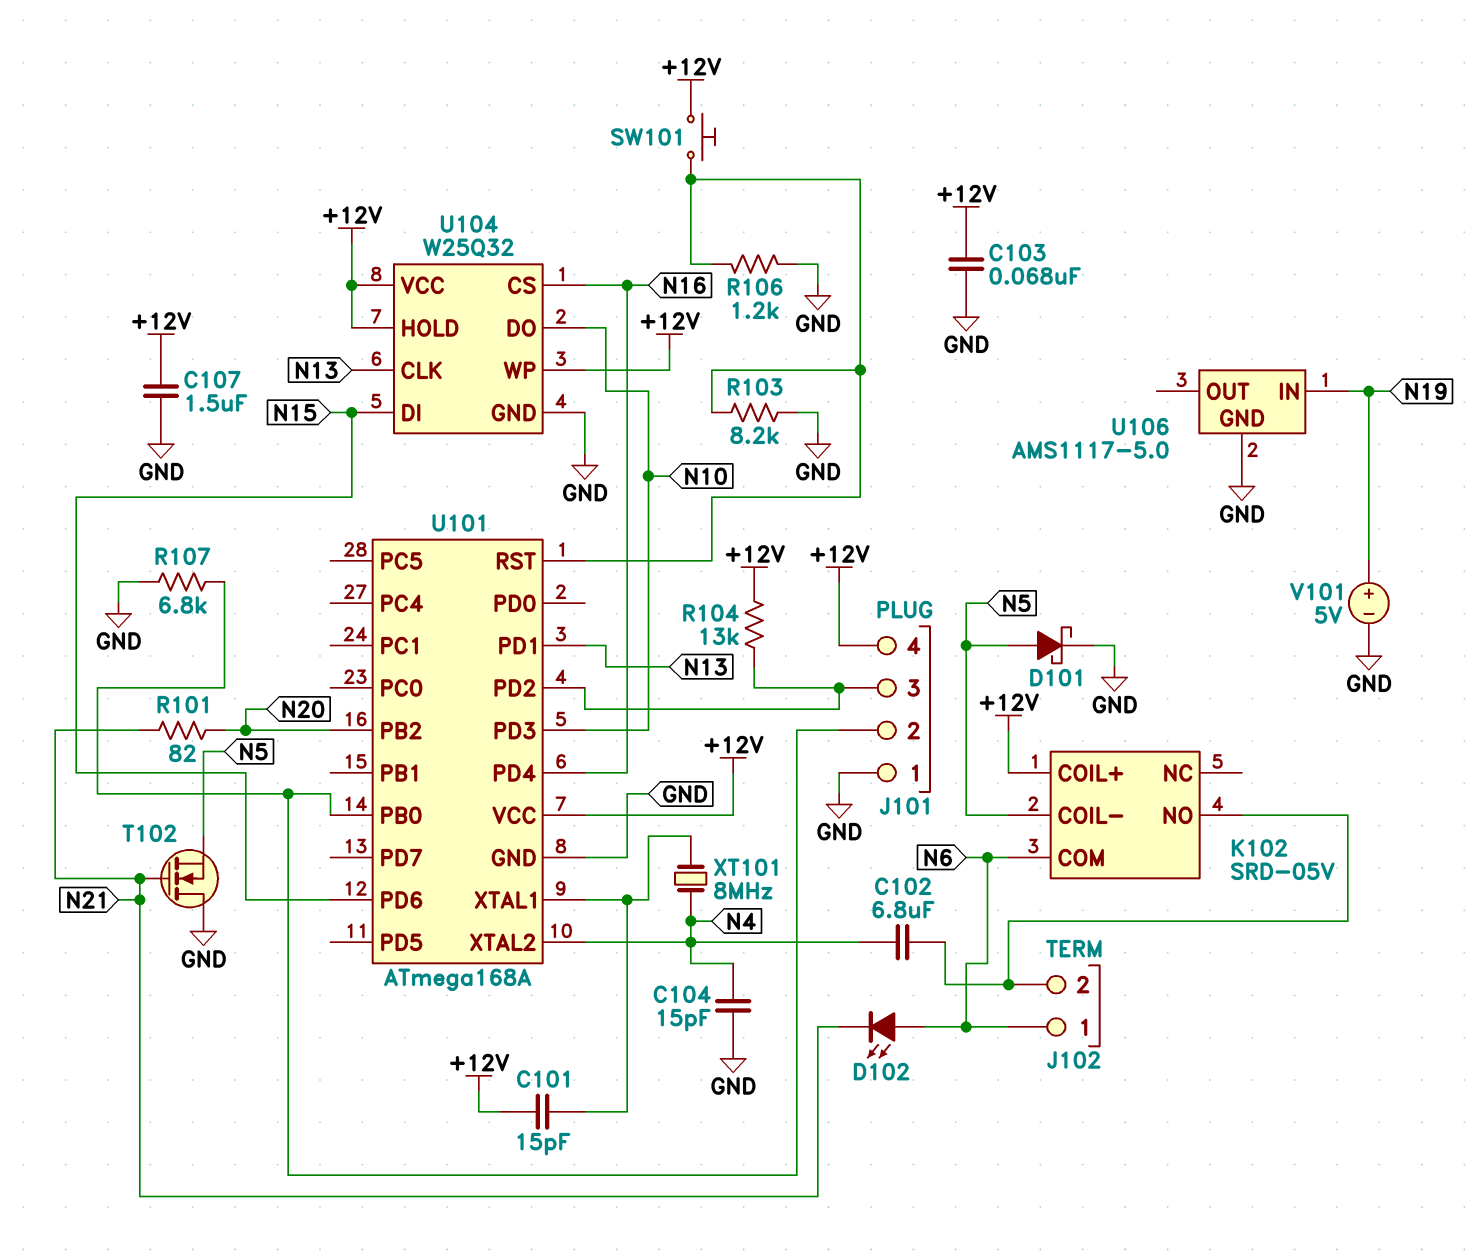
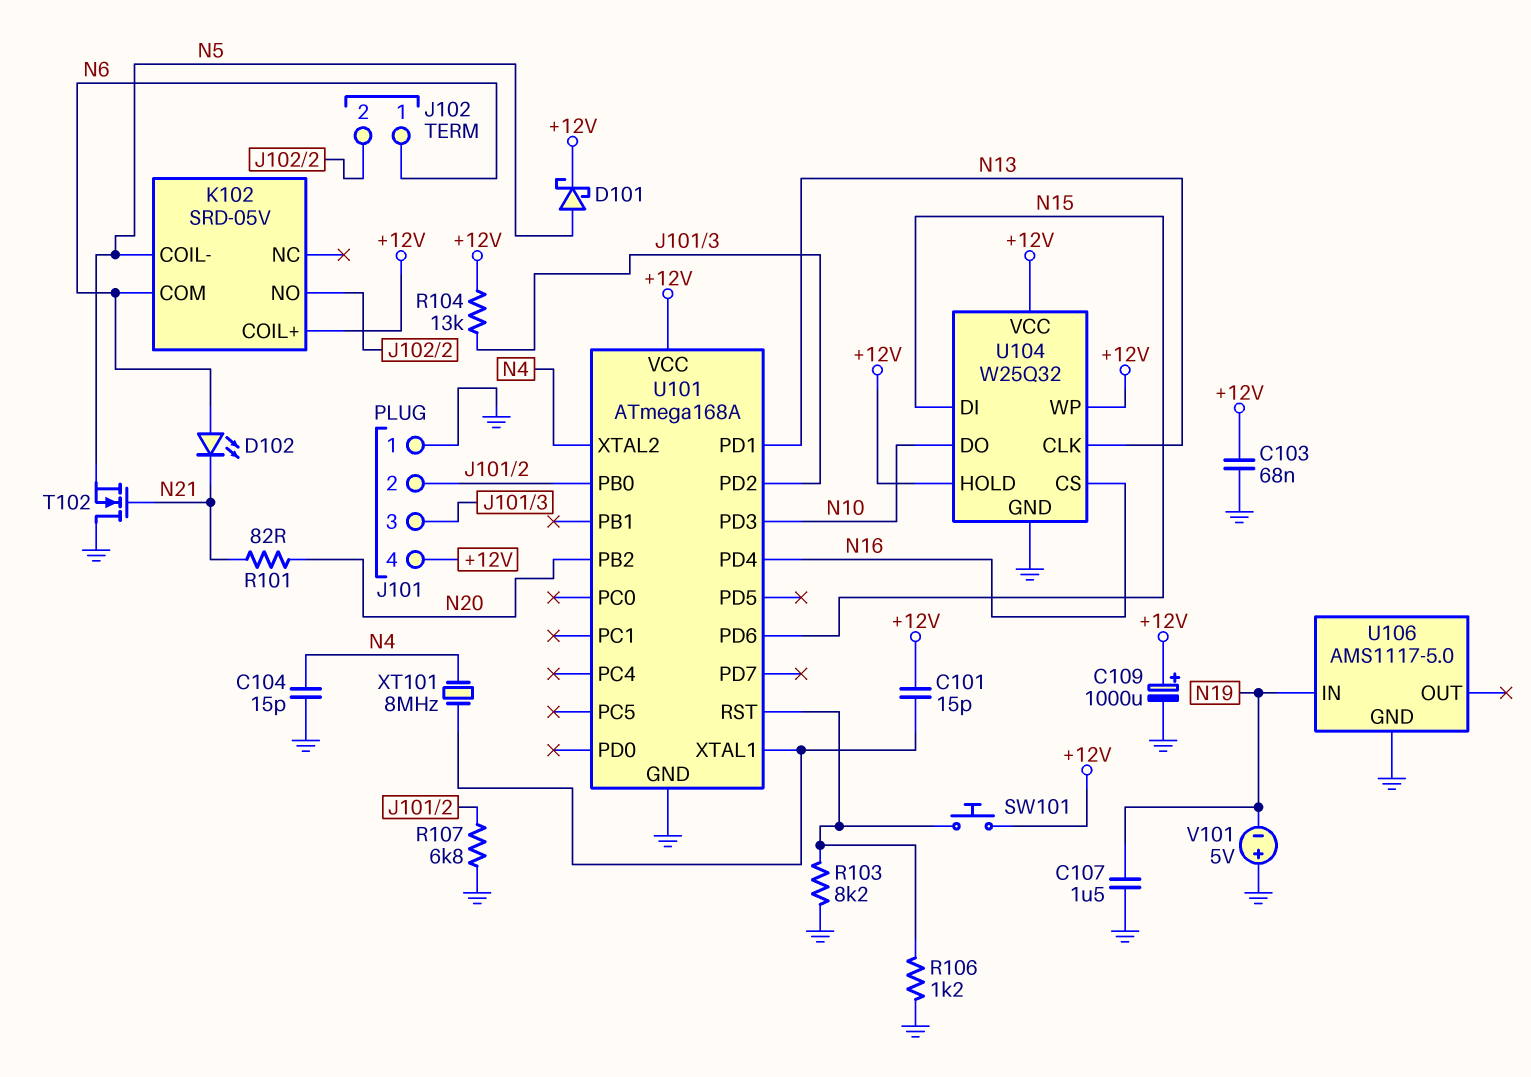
C102: 6.8uF (J102/2, N4) -> none
C107: 1.5uF (+12V, GND) -> 1.5uF (GND, N19)
C109: none -> 1000uF (plus +12V, minus GND)
D101: schottky (A N5, K GND) -> schottky (A N5, K +12V)
V101: 5V (plus N19, minus GND) -> 5V (plus GND, minus N19)

